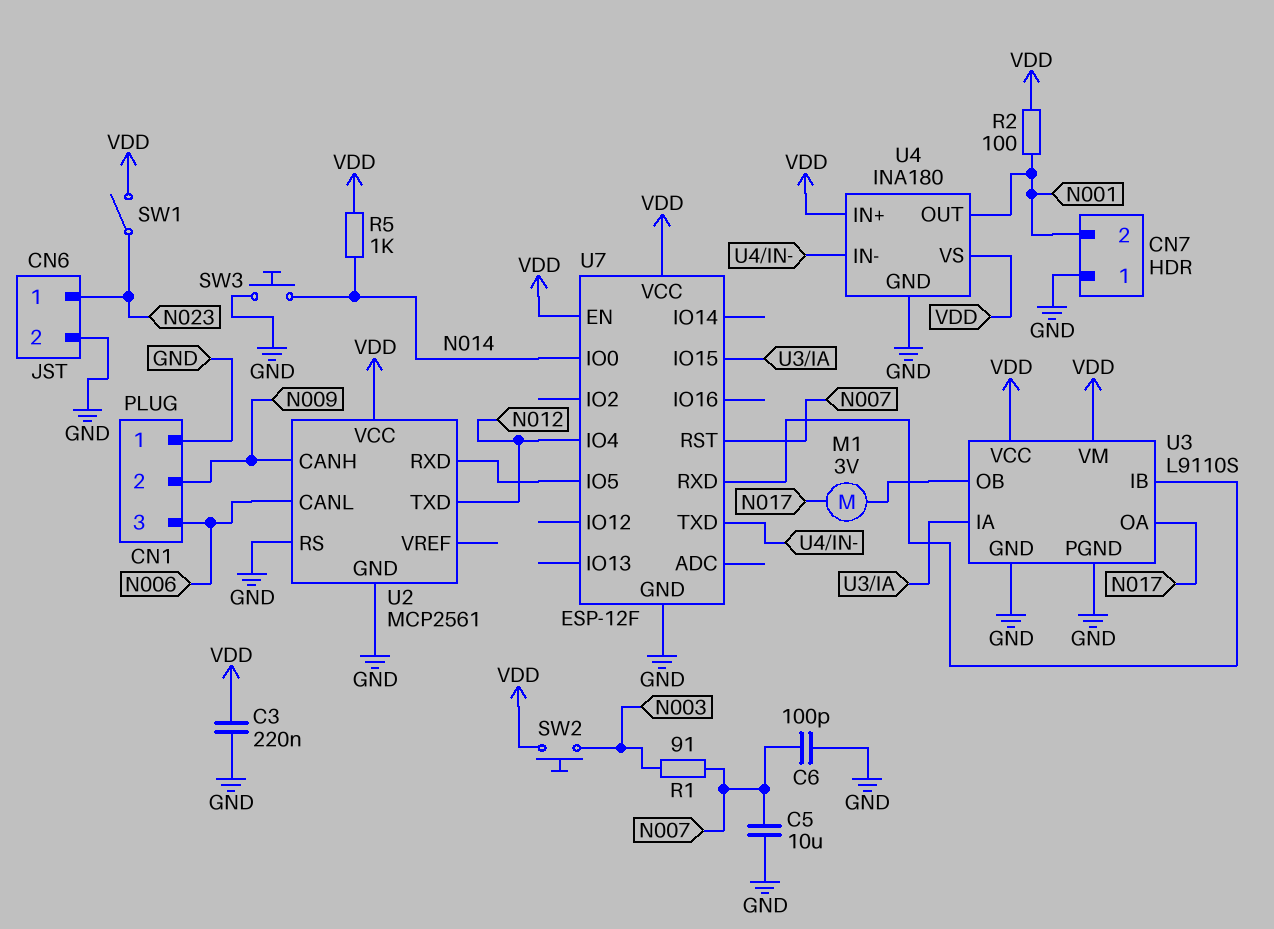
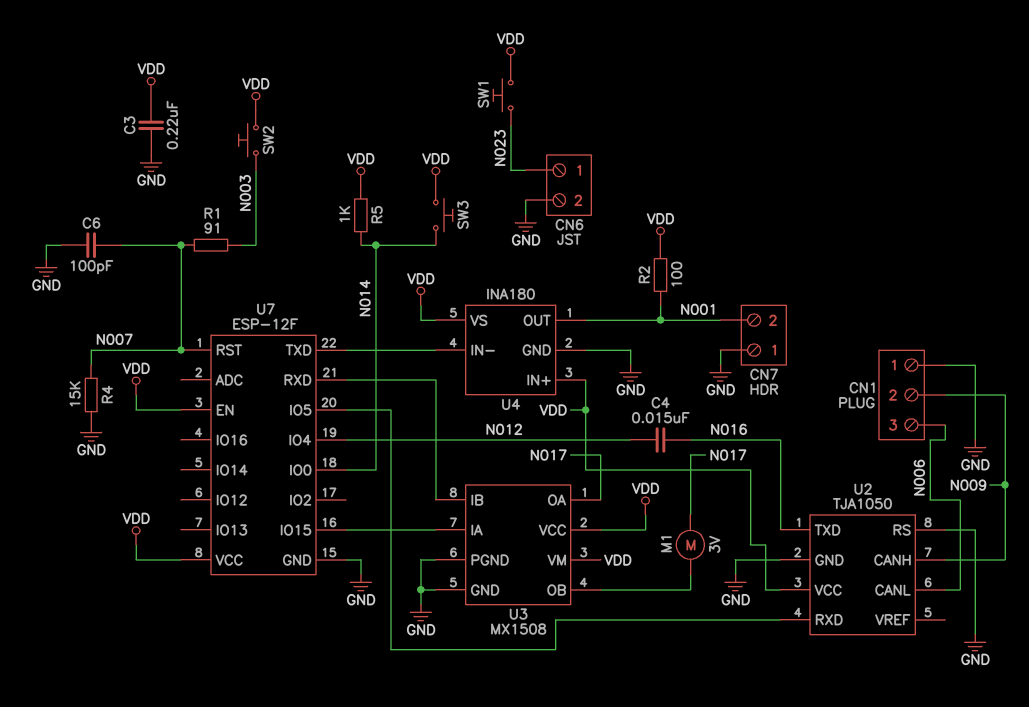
C4: none -> 15nF (N012, N016)
C5: 10uF (GND, N007) -> none
R4: none -> 15k (GND, N007)
SW1: switch (N023, VDD) -> button (N023, VDD)
SW3: button (GND, N014) -> button (N014, VDD)
U2: MCP2561 -> TJA1050
U2 pin TXD: N012 -> N016
U3: L9110S -> MX1508

